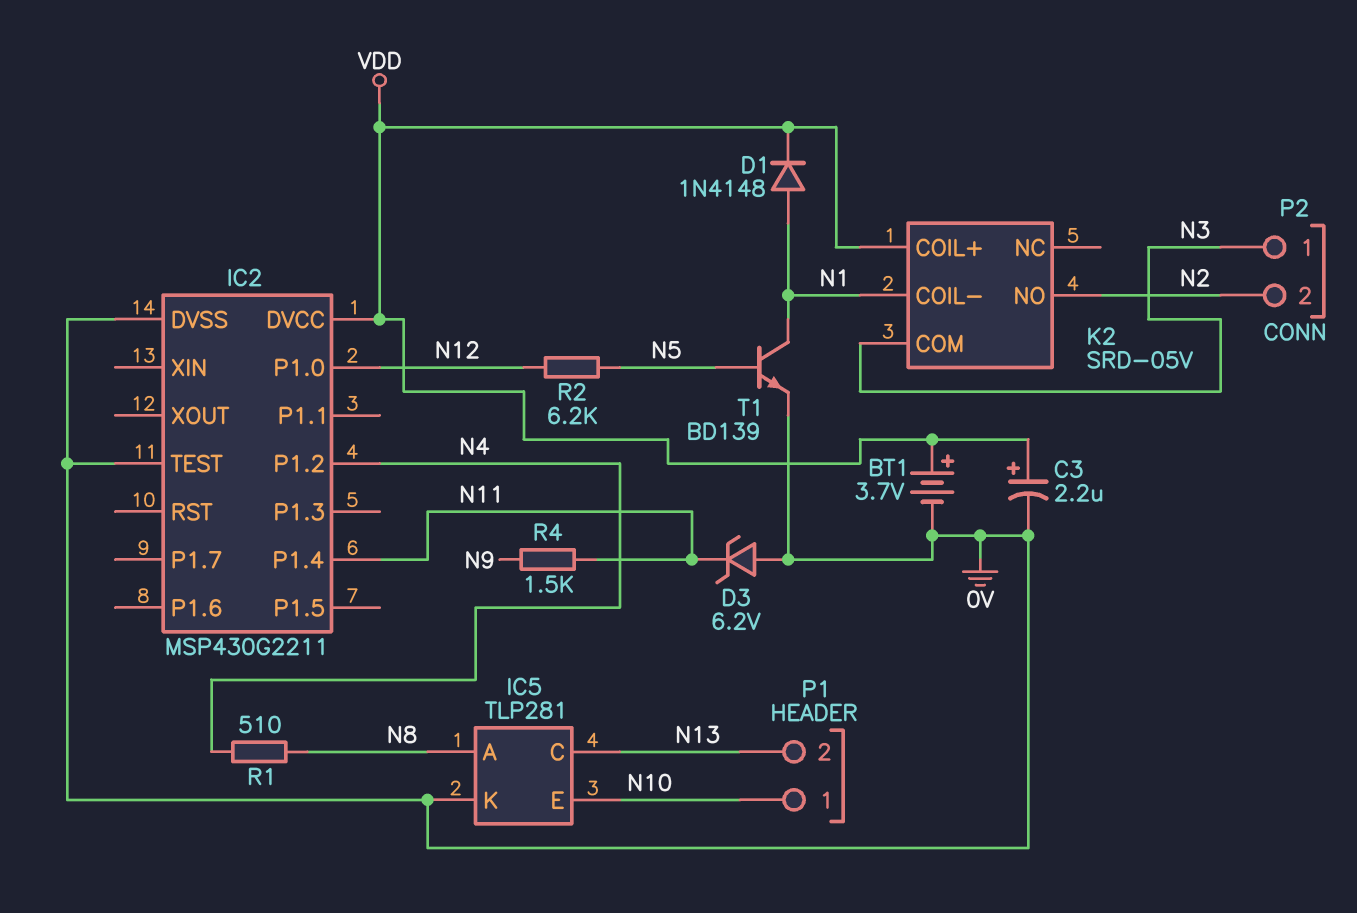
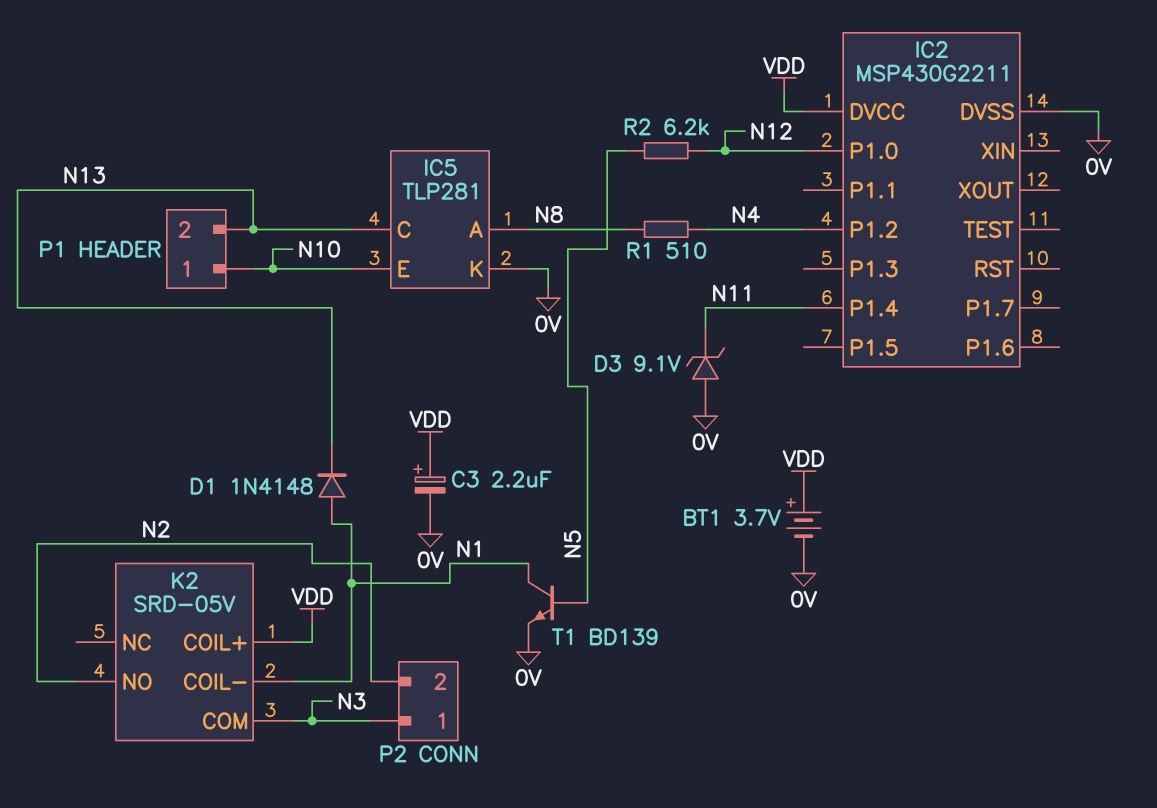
D1: diode 1N4148 (A N1, K VDD) -> diode 1N4148 (A N1, K N13)
D3: zener 6.2V (A 0V, K N11) -> zener 9.1V (A 0V, K N11)
IC2 pin TEST: 0V -> none
R4: 1.5k (N9, N11) -> none

